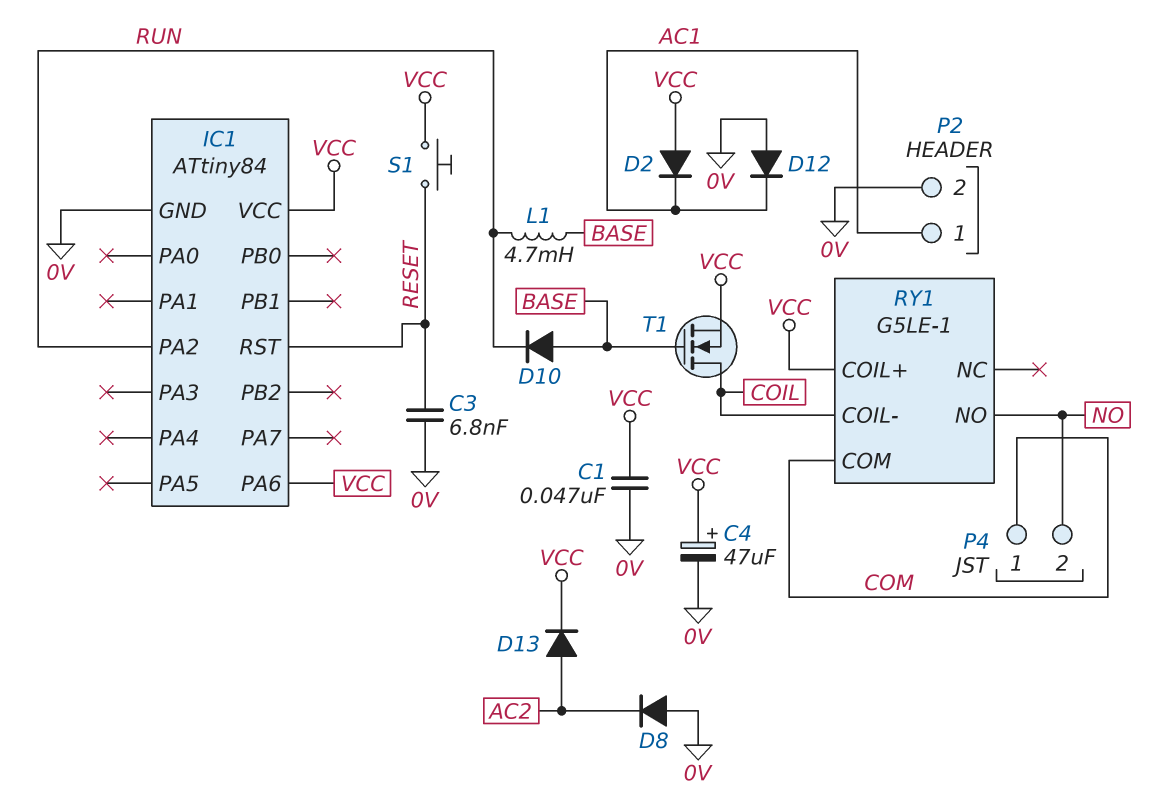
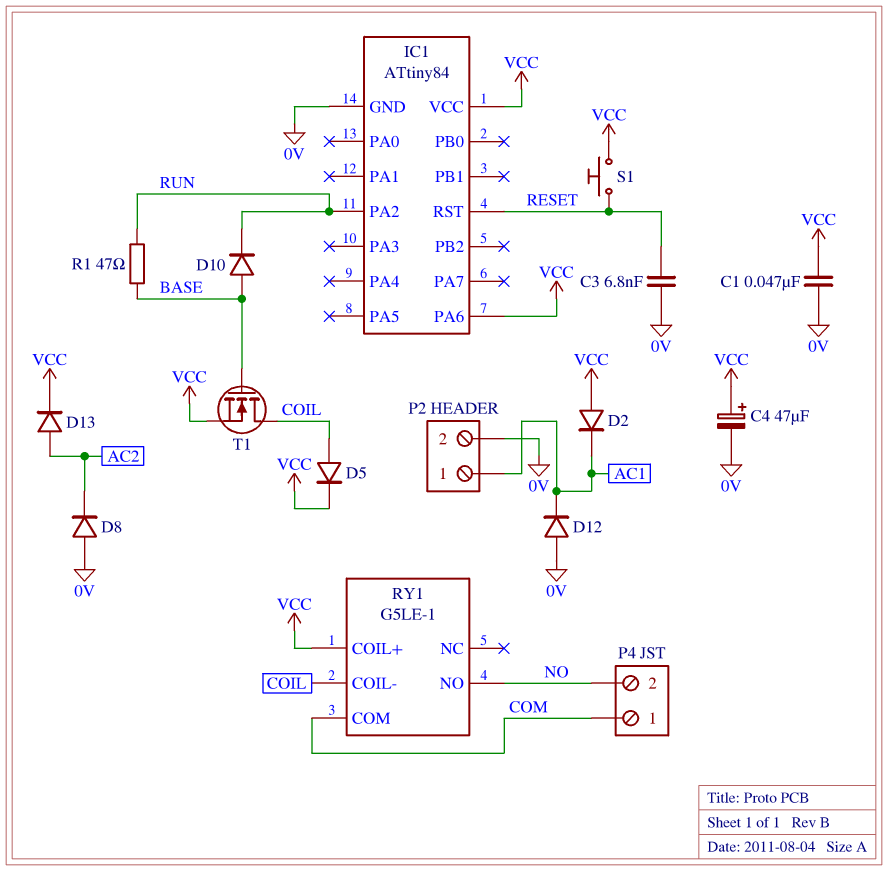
D5: none -> diode (A COIL, K VCC)
L1: 4.7mH (BASE, RUN) -> none
R1: none -> 47 (BASE, RUN)

